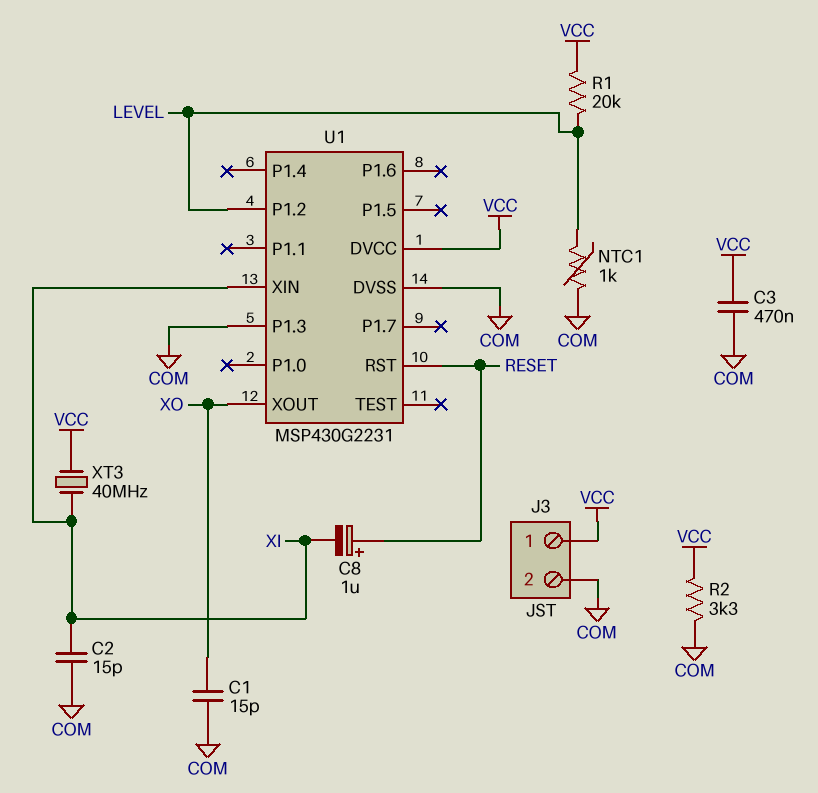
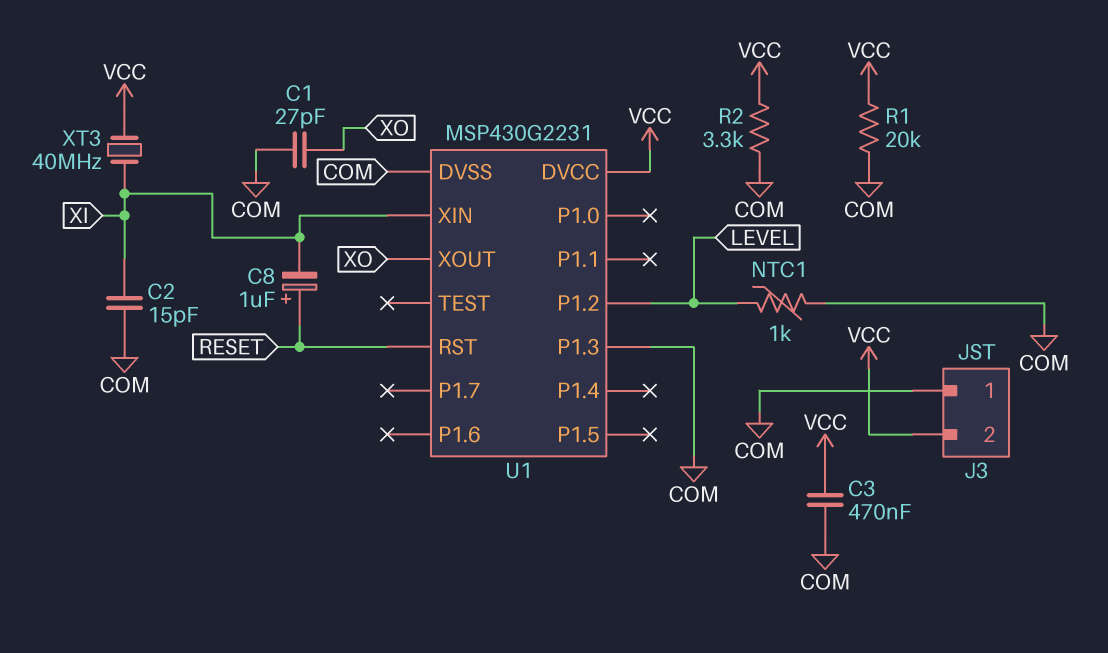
C1: 15pF (COM, XO) -> 27pF (COM, XO)
J3 pin 1: VCC -> COM
J3 pin 2: COM -> VCC
R1: 20k (LEVEL, VCC) -> 20k (COM, VCC)

